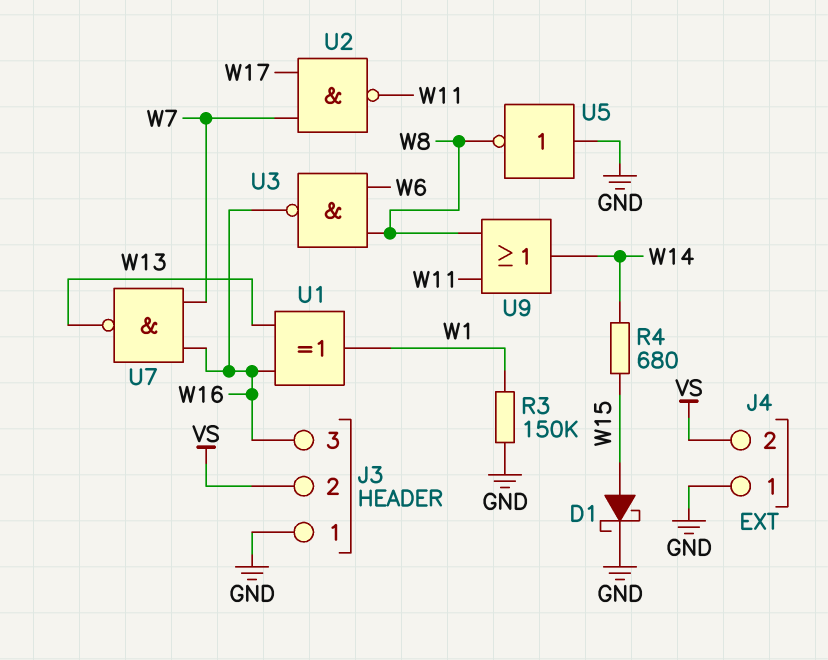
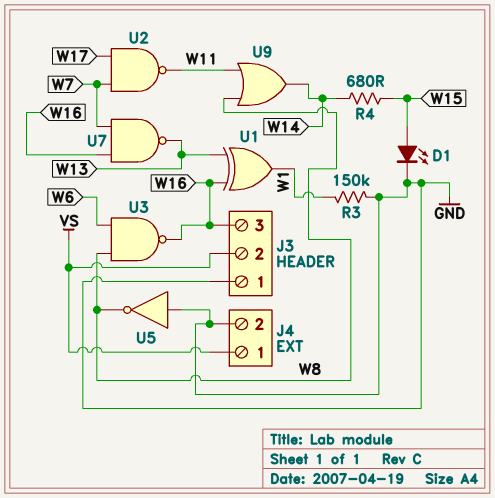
D1: schottky (A W15, K GND) -> LED (A W15, K GND)
J4 pin 1: GND -> VS
J4 pin 2: VS -> GND

